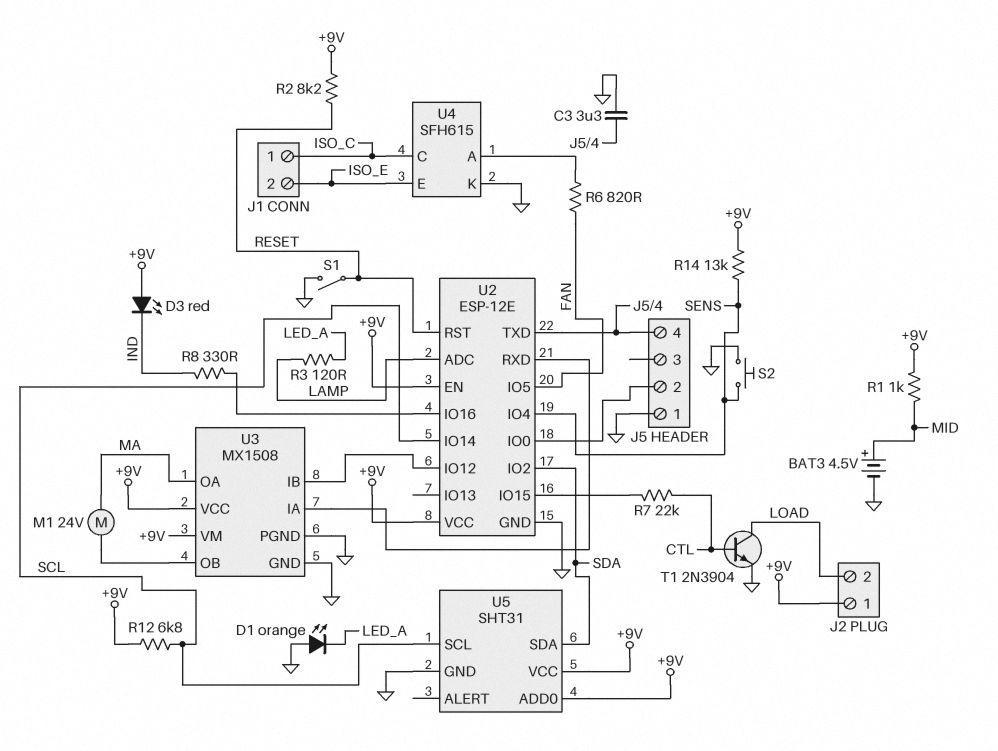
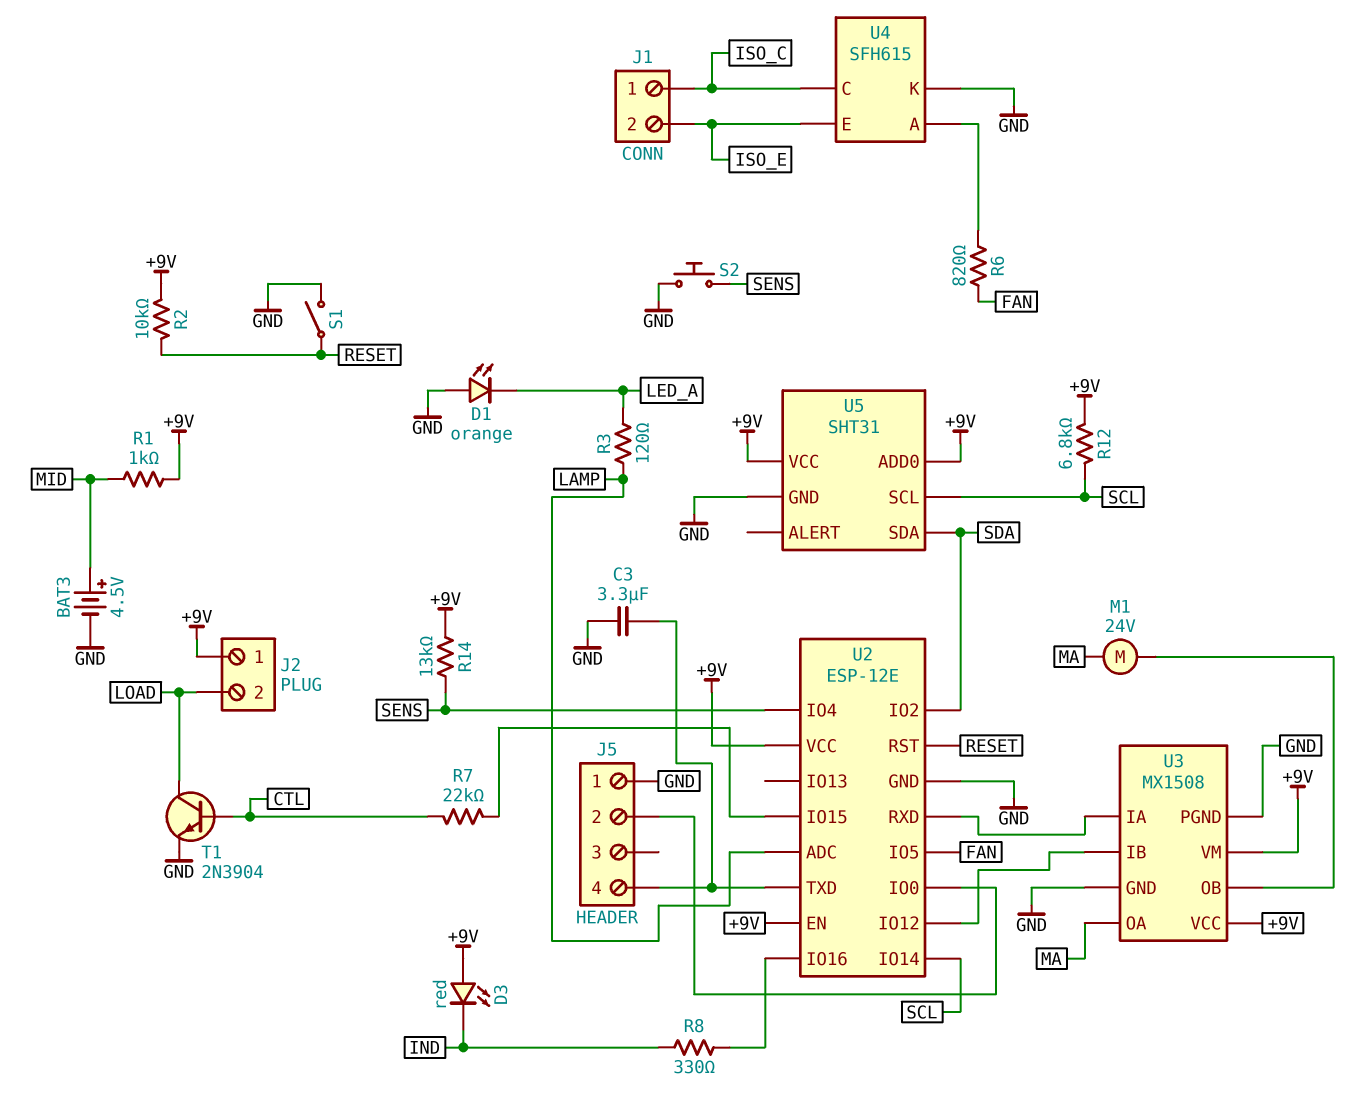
R2: 8.2k (+9V, RESET) -> 10k (+9V, RESET)

